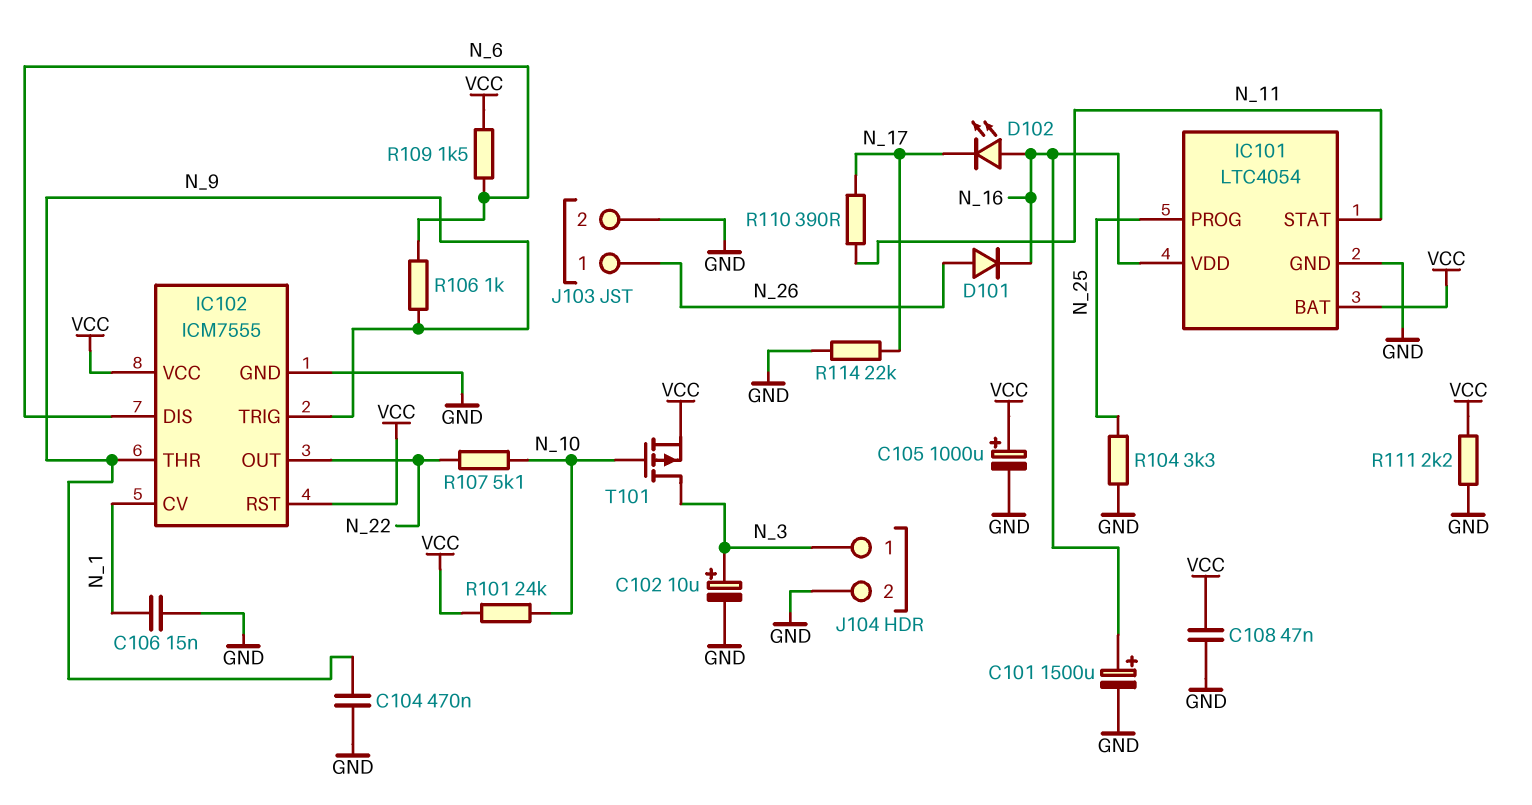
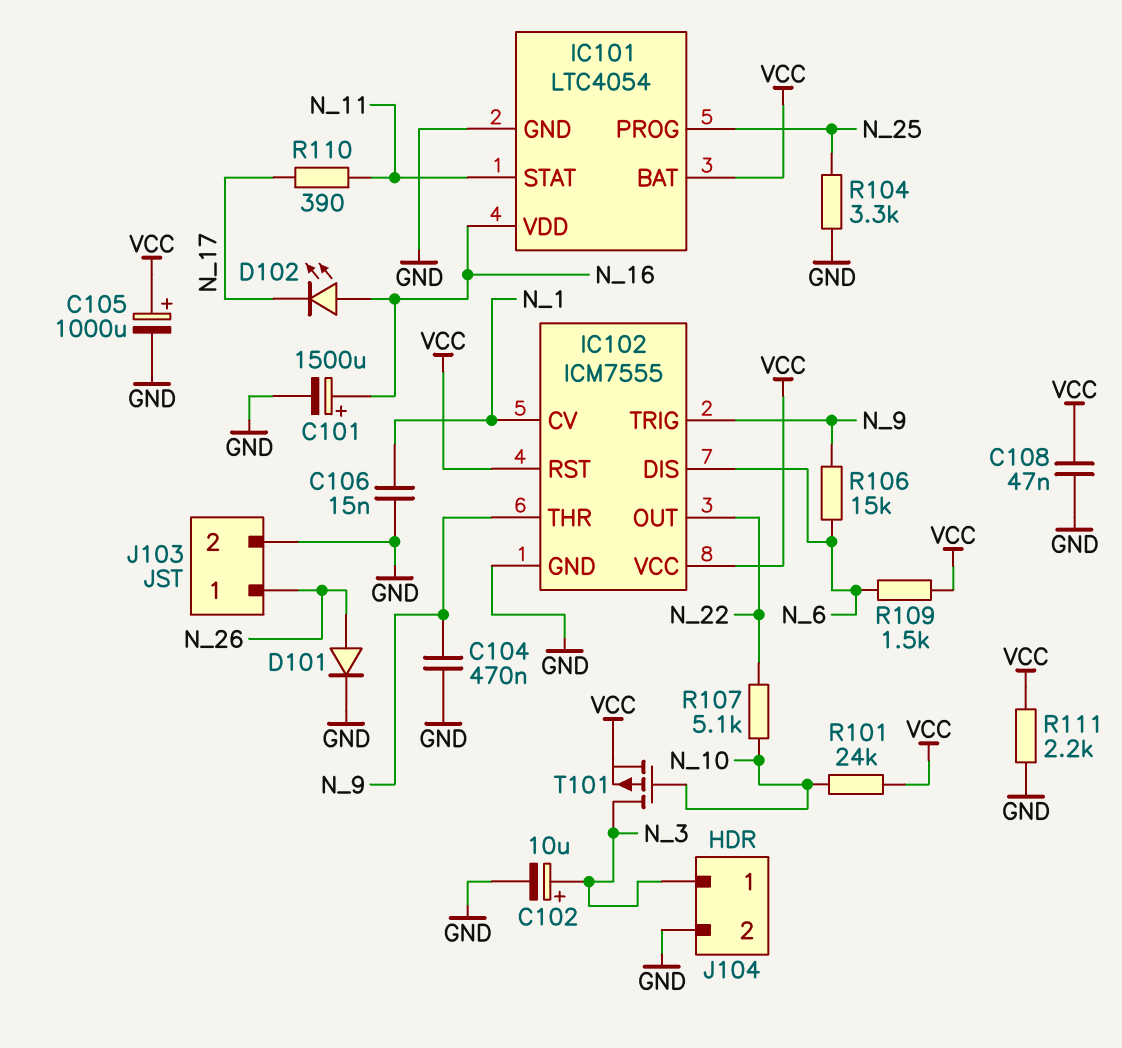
D101: diode (A N_26, K N_16) -> diode (A N_26, K GND)
R106: 1k (N_6, N_9) -> 15k (N_6, N_9)
R114: 22k (GND, N_17) -> none

